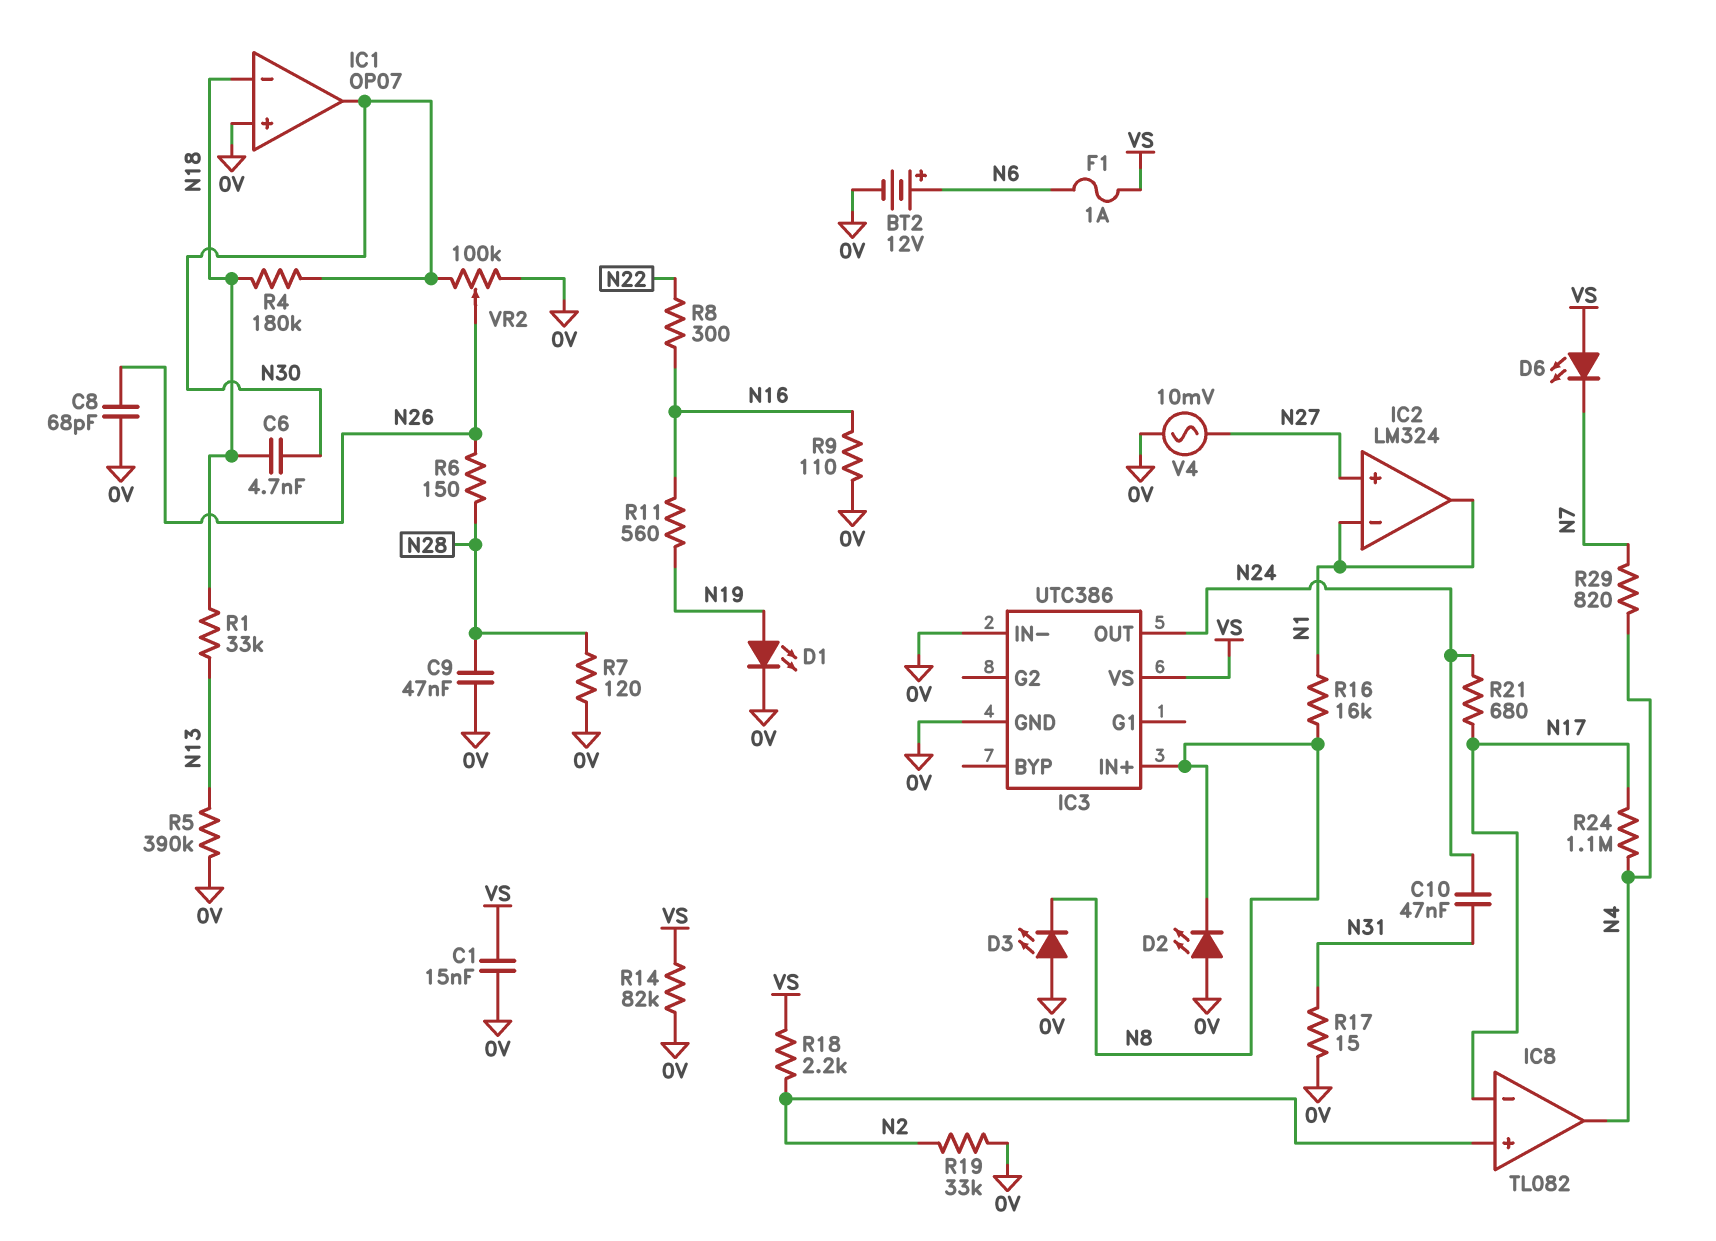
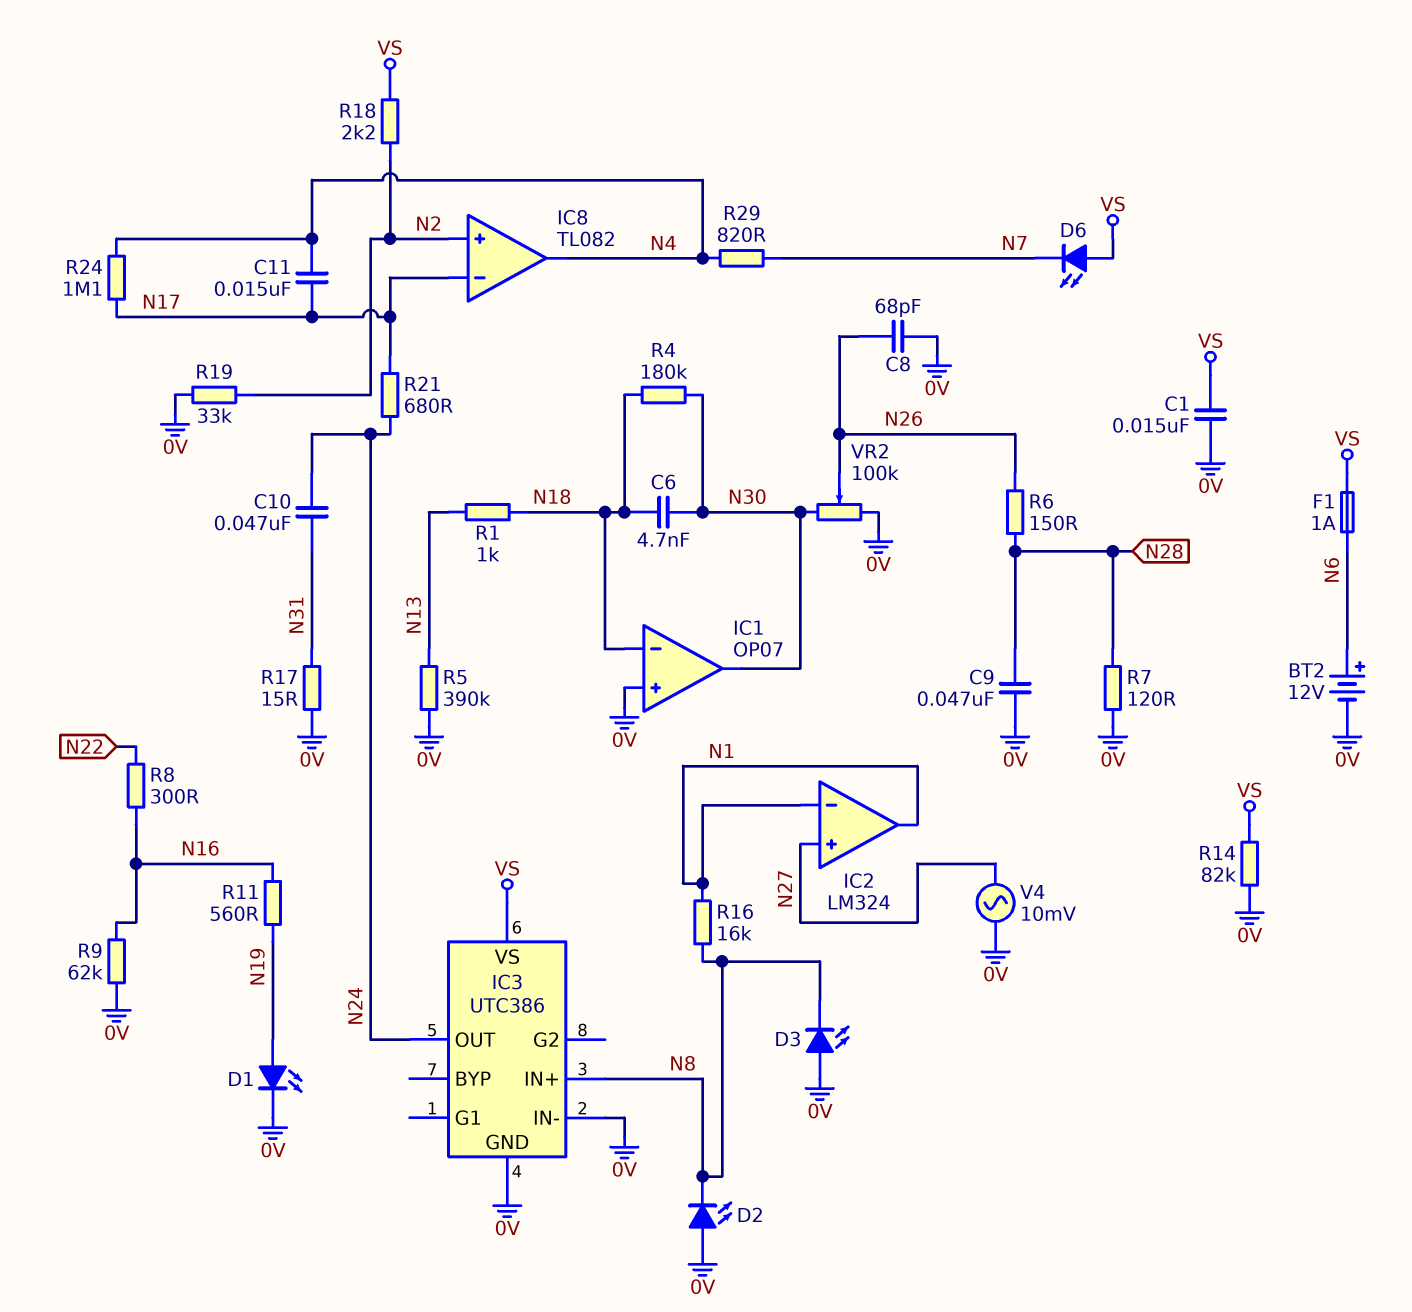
C11: none -> 15nF (N4, N17)
R1: 33k (N13, N18) -> 1k (N13, N18)
R9: 110 (0V, N16) -> 62k (0V, N16)

